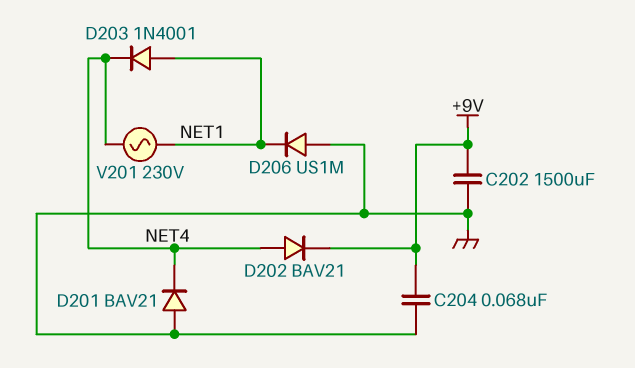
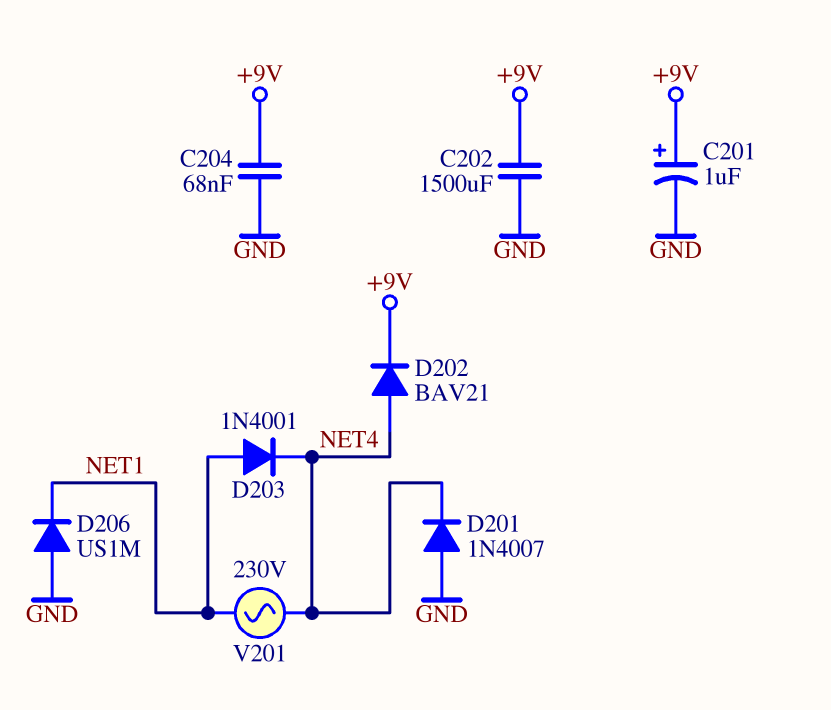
C201: none -> 1uF (plus +9V, minus GND)
D201: diode BAV21 (A GND, K NET4) -> diode 1N4007 (A GND, K NET4)

